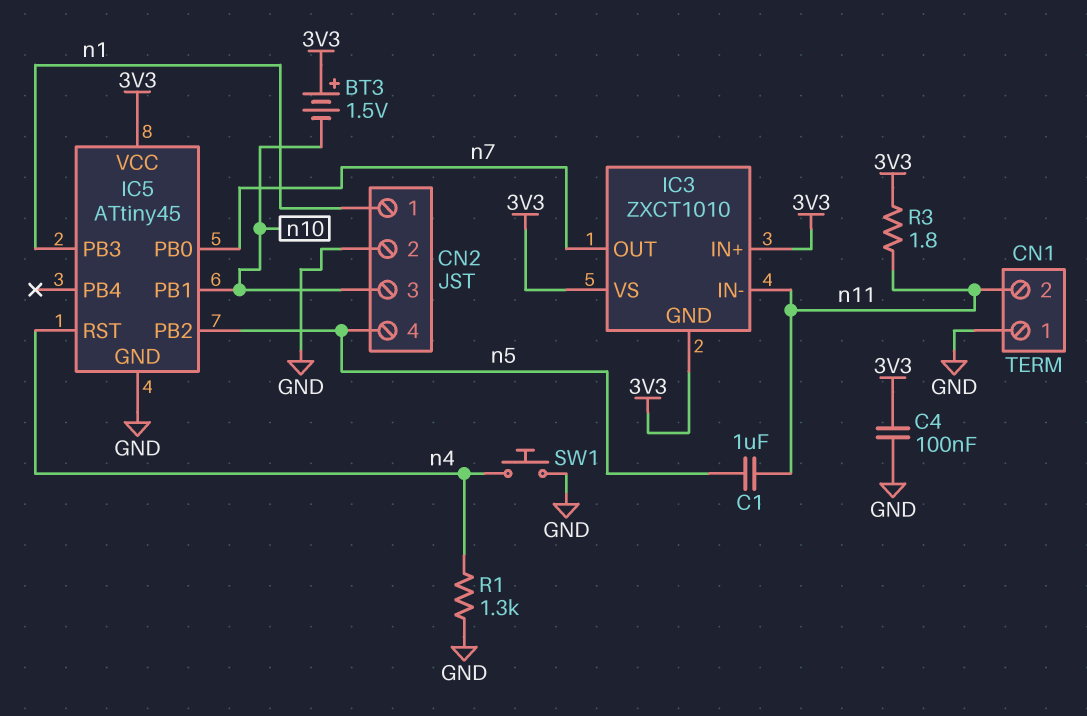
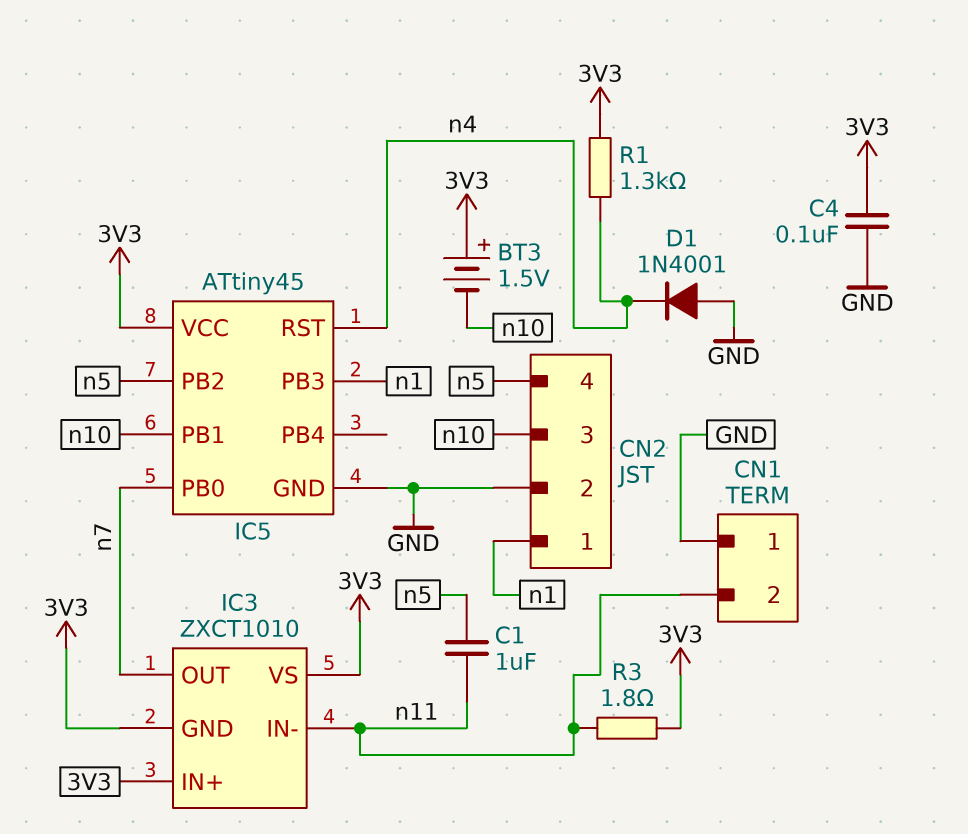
D1: none -> diode 1N4001 (A GND, K n4)
R1: 1.3k (GND, n4) -> 1.3k (3V3, n4)
SW1: button (GND, n4) -> none

